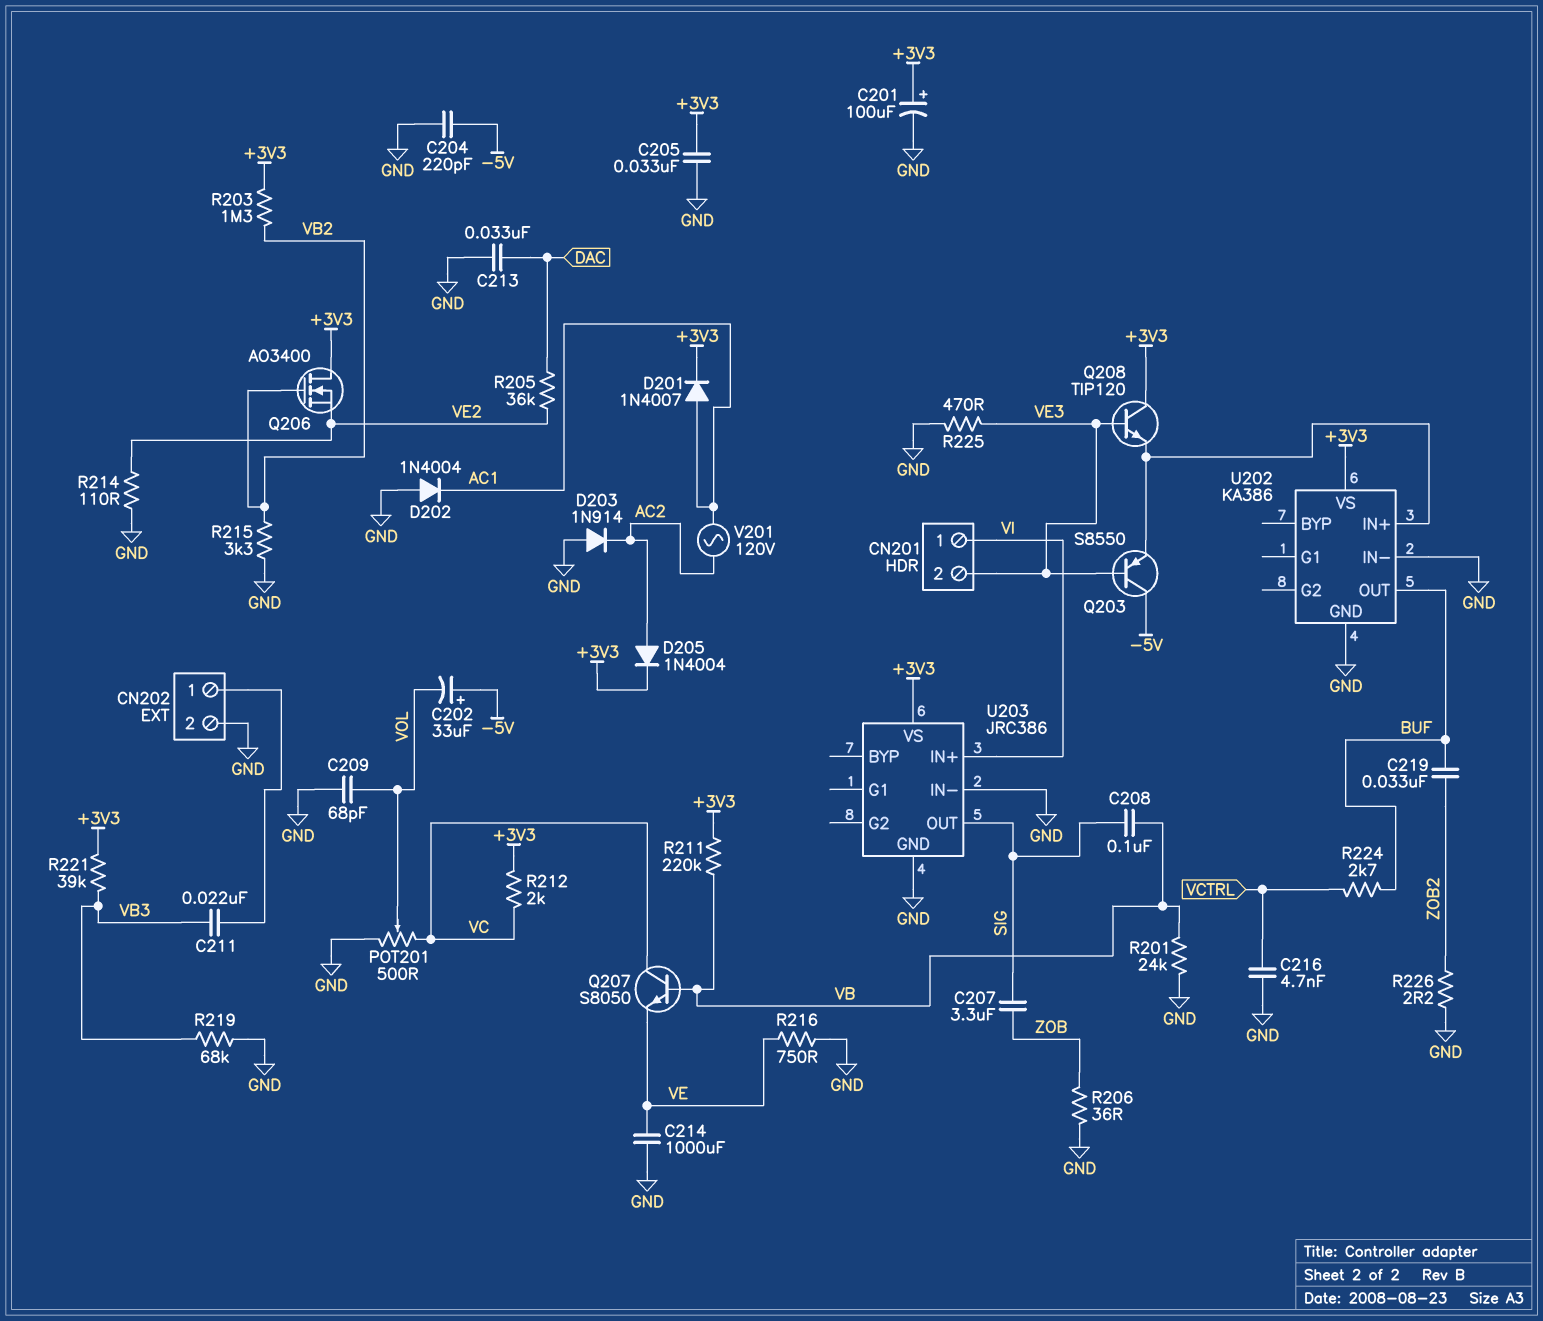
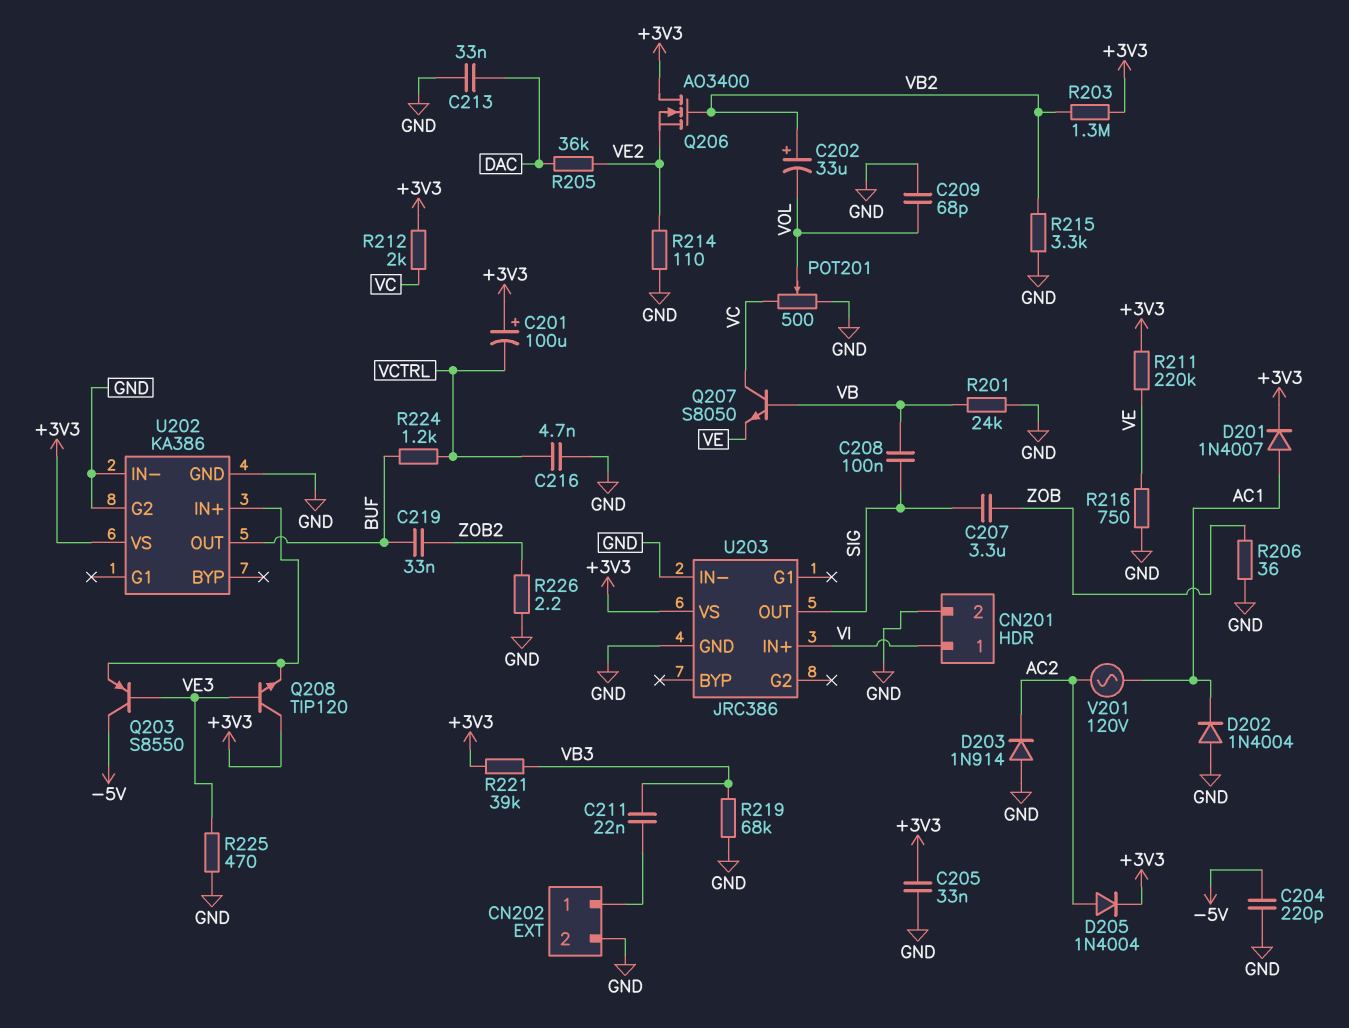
C201: 100uF (plus +3V3, minus GND) -> 100uF (plus +3V3, minus VCTRL)
C202: 33uF (plus -5V, minus VOL) -> 33uF (plus VB2, minus VOL)
C214: 1000uF (GND, VE) -> none
CN201 pin 2: VE3 -> GND
R211: 220k (+3V3, VB) -> 220k (+3V3, VE)
R224: 2.7k (BUF, VCTRL) -> 1.2k (BUF, VCTRL)
U202 pin G2: none -> GND

